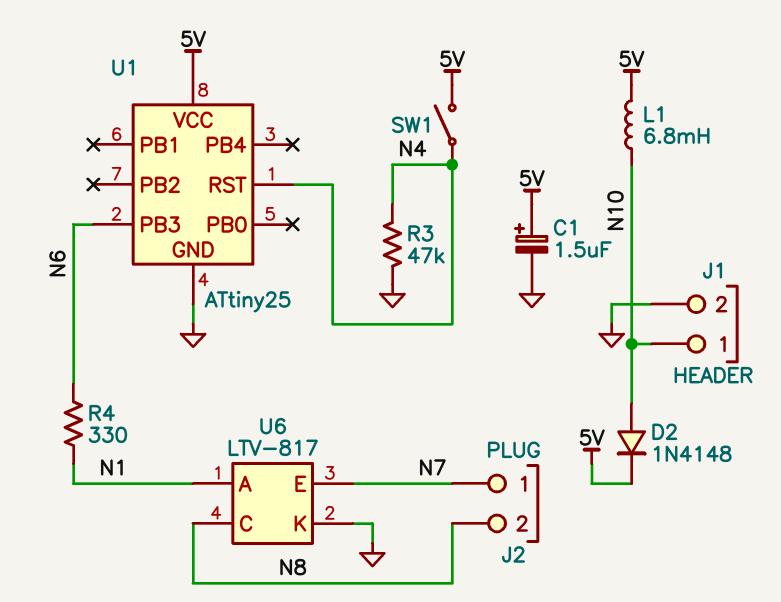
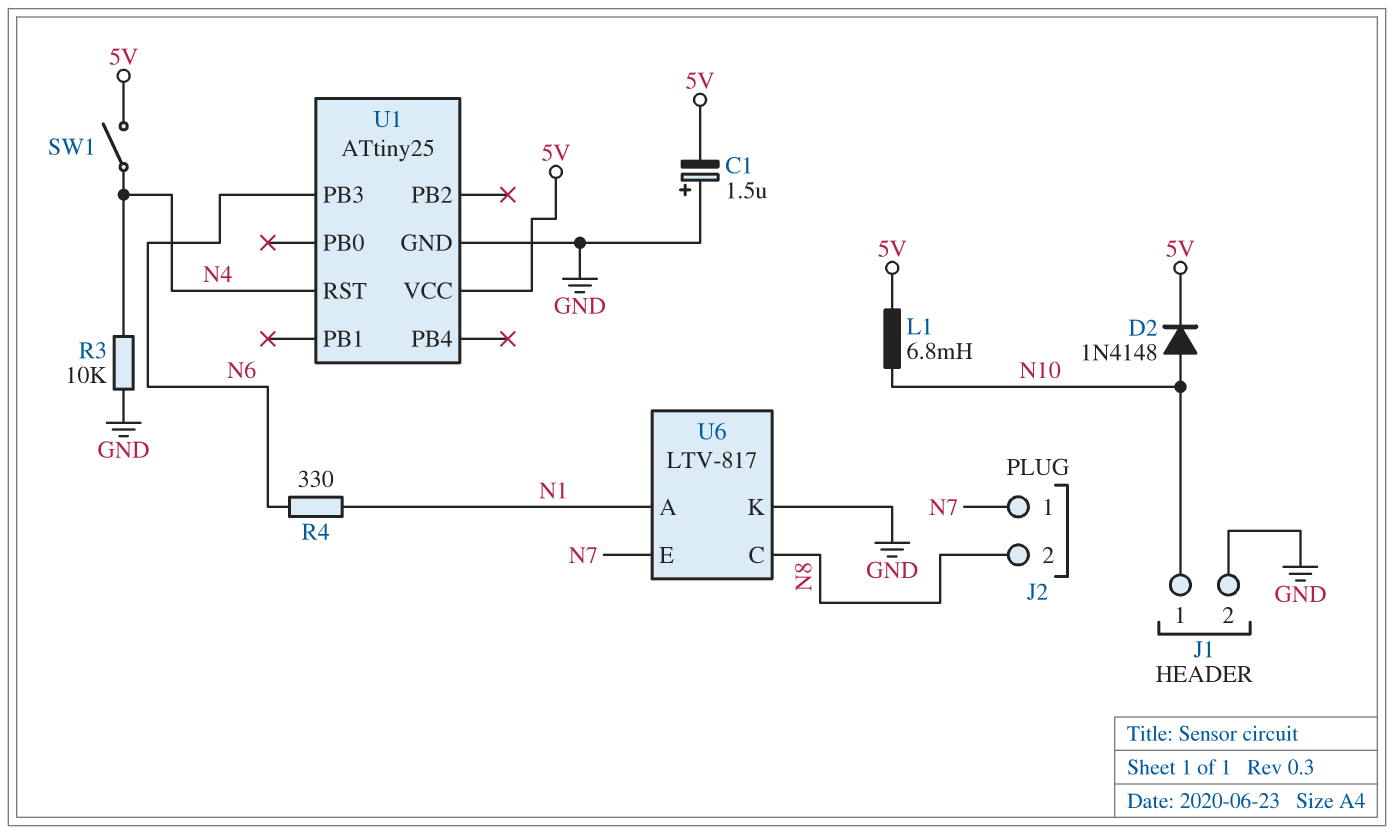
C1: 1.5uF (plus 5V, minus GND) -> 1.5uF (plus GND, minus 5V)
R3: 47k (GND, N4) -> 10k (GND, N4)

